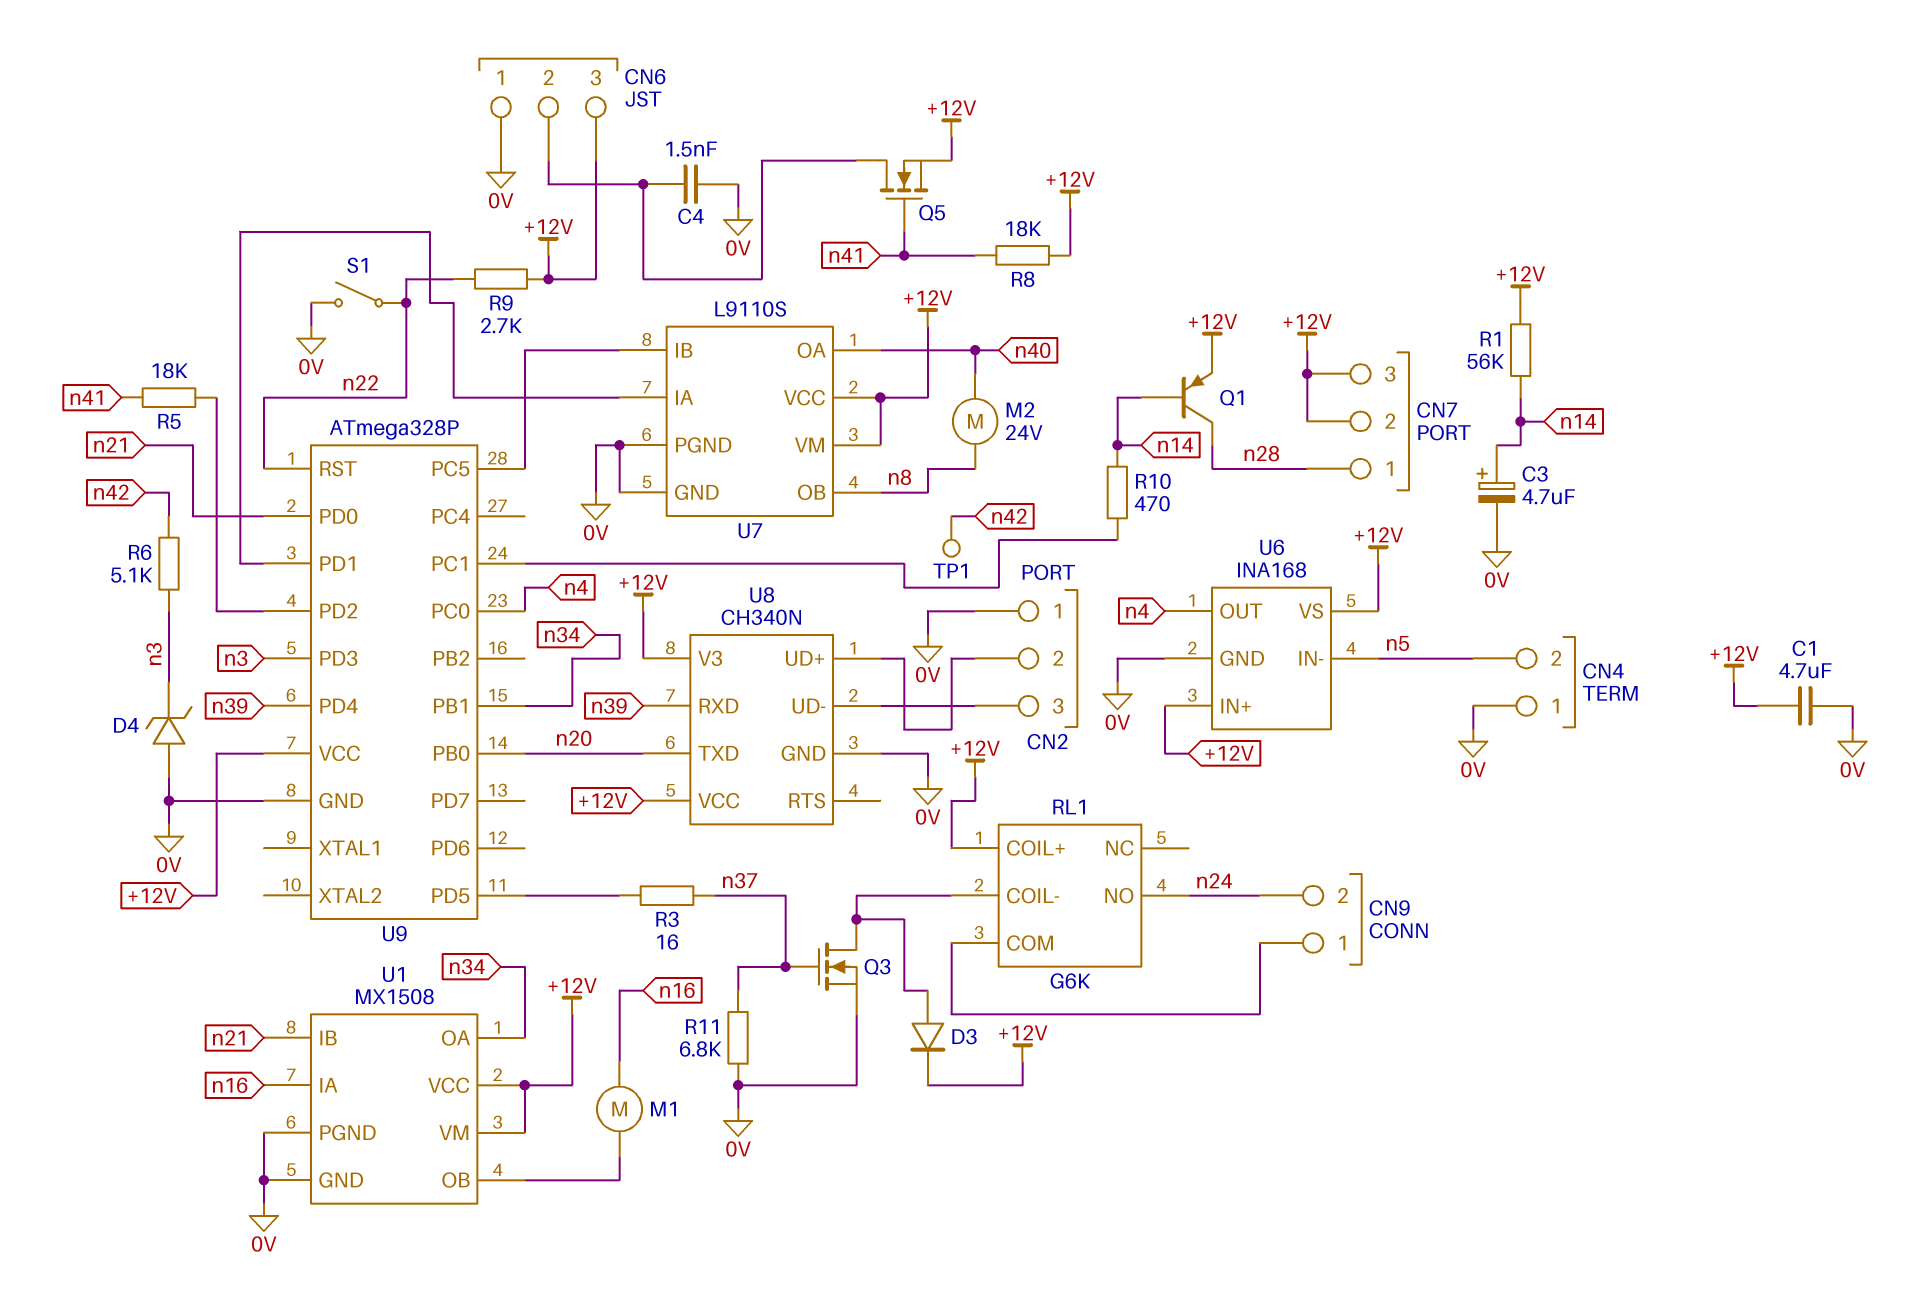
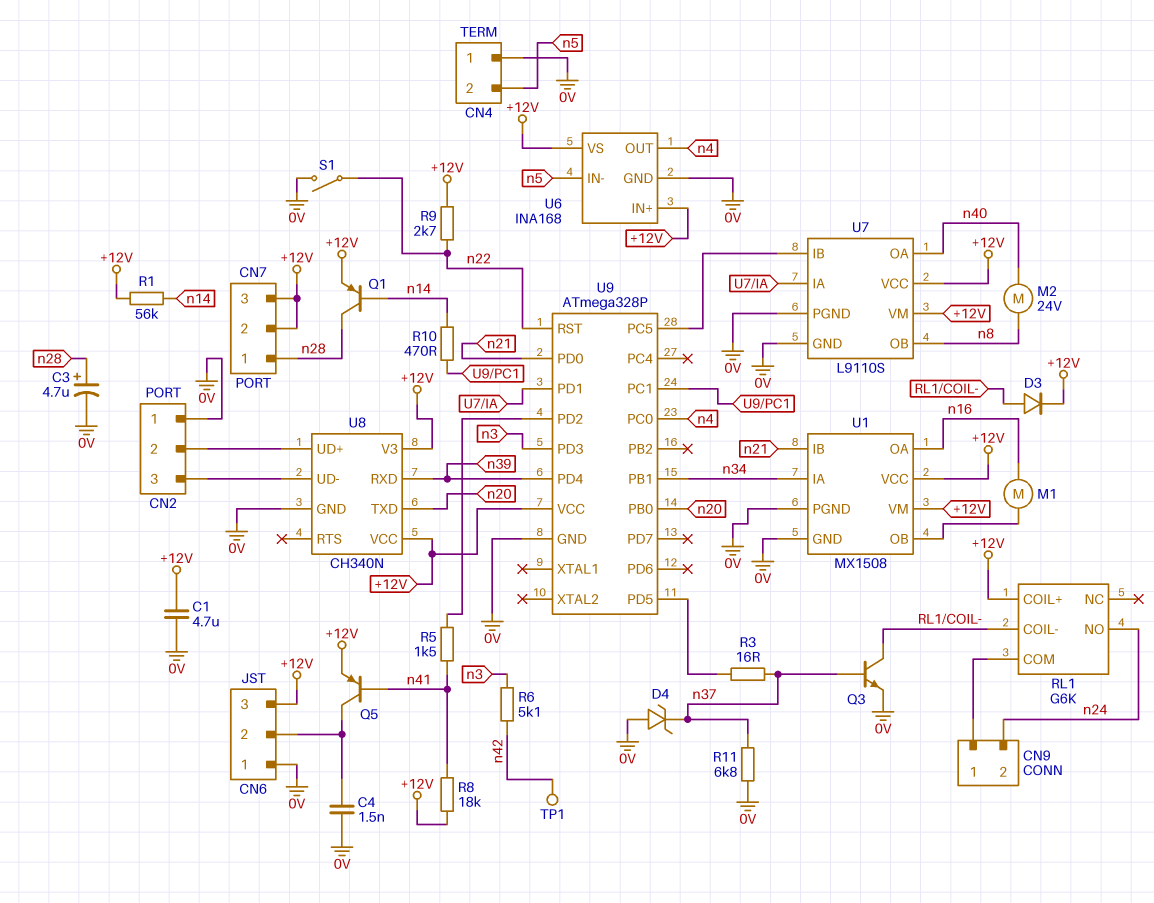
C3: 4.7uF (plus n14, minus 0V) -> 4.7uF (plus n28, minus 0V)
D4: zener (A 0V, K n3) -> zener (A 0V, K n37)
Q3: NMOS (G n37, D RL1/COIL-, S 0V) -> NPN (B n37, C RL1/COIL-, E 0V)
Q5: NMOS (G n41, D CN6/2, S +12V) -> PNP (B n41, C CN6/2, E +12V)
R5: 18k (U9/PD2, n41) -> 1.5k (U9/PD2, n41)
U1 pin IA: n16 -> n34
U1 pin OA: n34 -> n16

